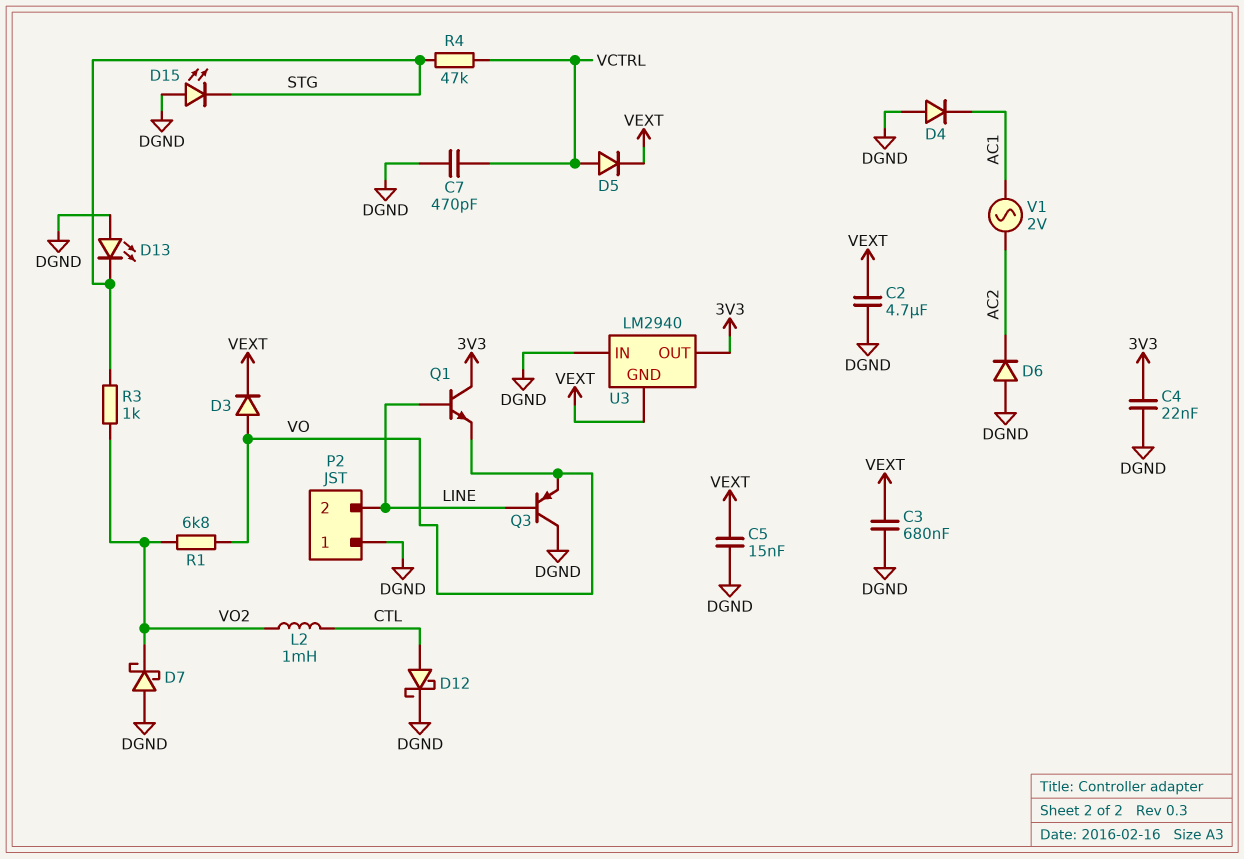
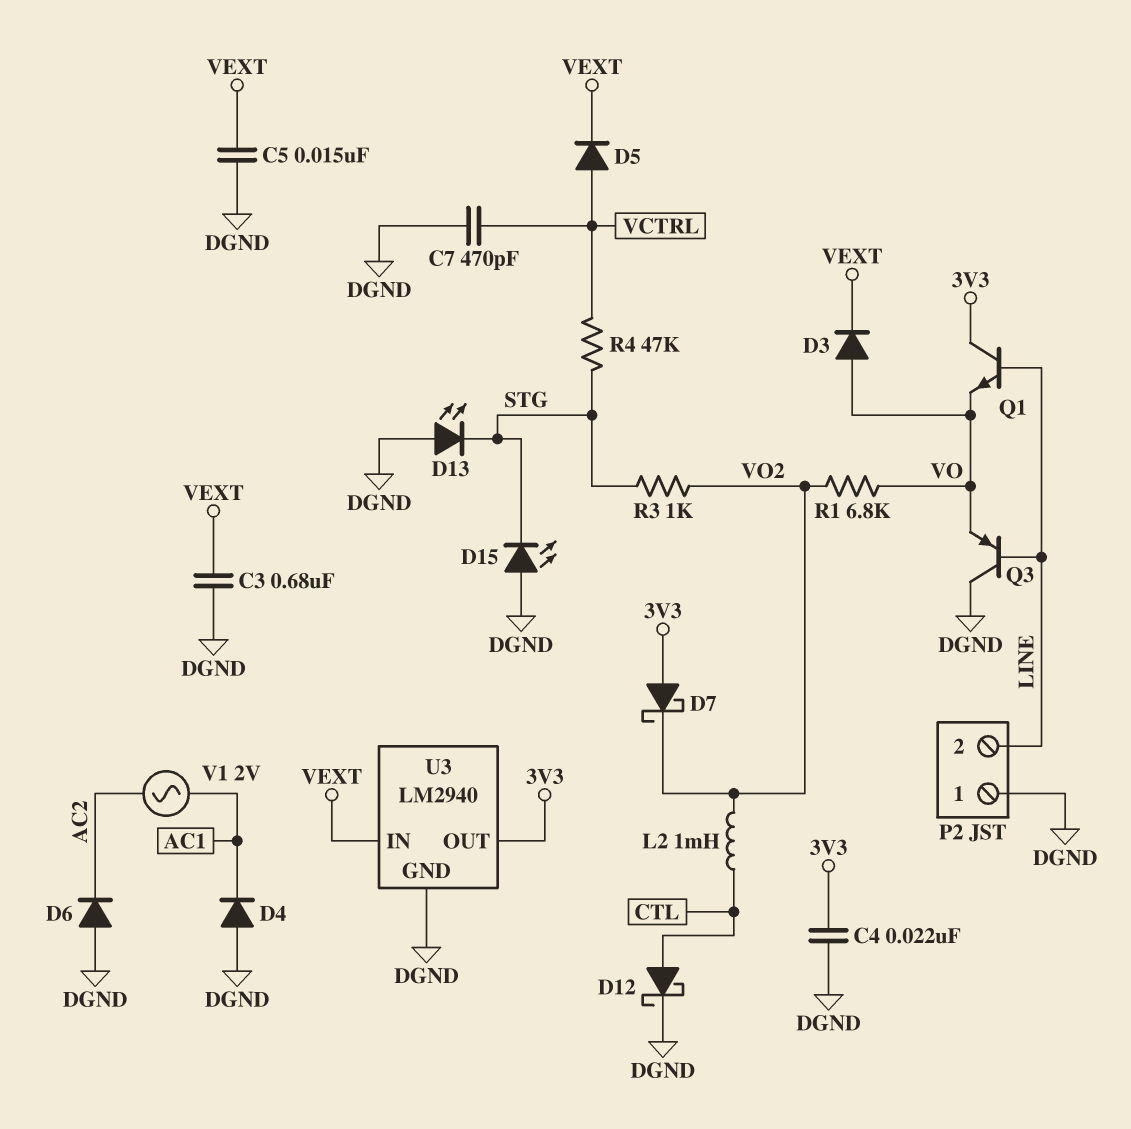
C2: 4.7uF (DGND, VEXT) -> none
D7: schottky (A DGND, K VO2) -> schottky (A 3V3, K VO2)
U3 pin GND: VEXT -> DGND
U3 pin IN: DGND -> VEXT

